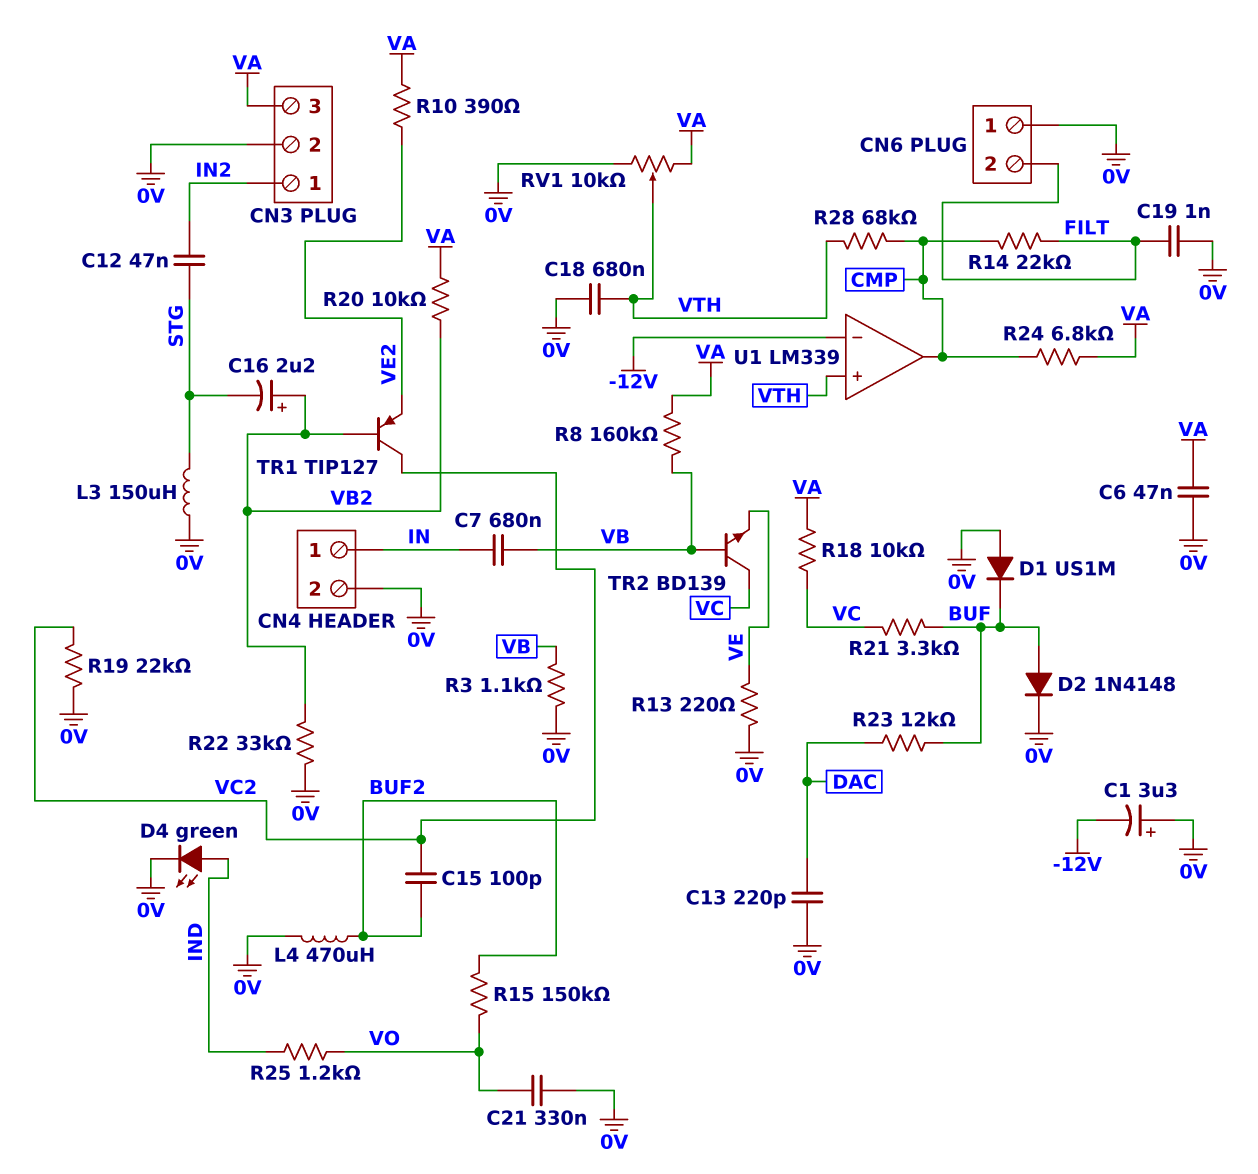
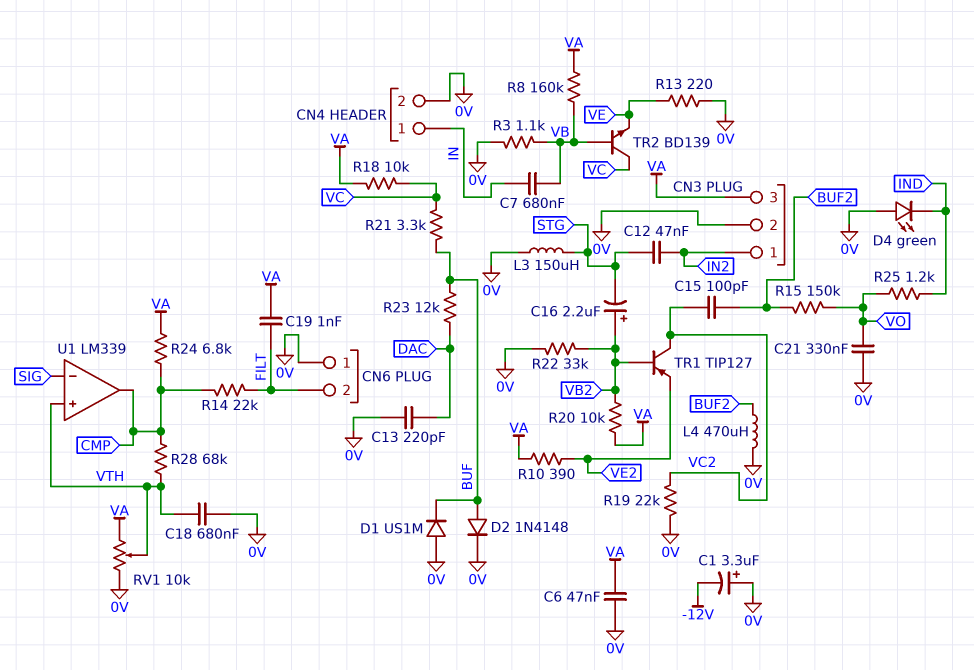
C19: 1nF (0V, FILT) -> 1nF (FILT, VA)
D4: LED green (A IND, K 0V) -> LED green (A 0V, K IND)
U1 pin in-: -12V -> SIG

